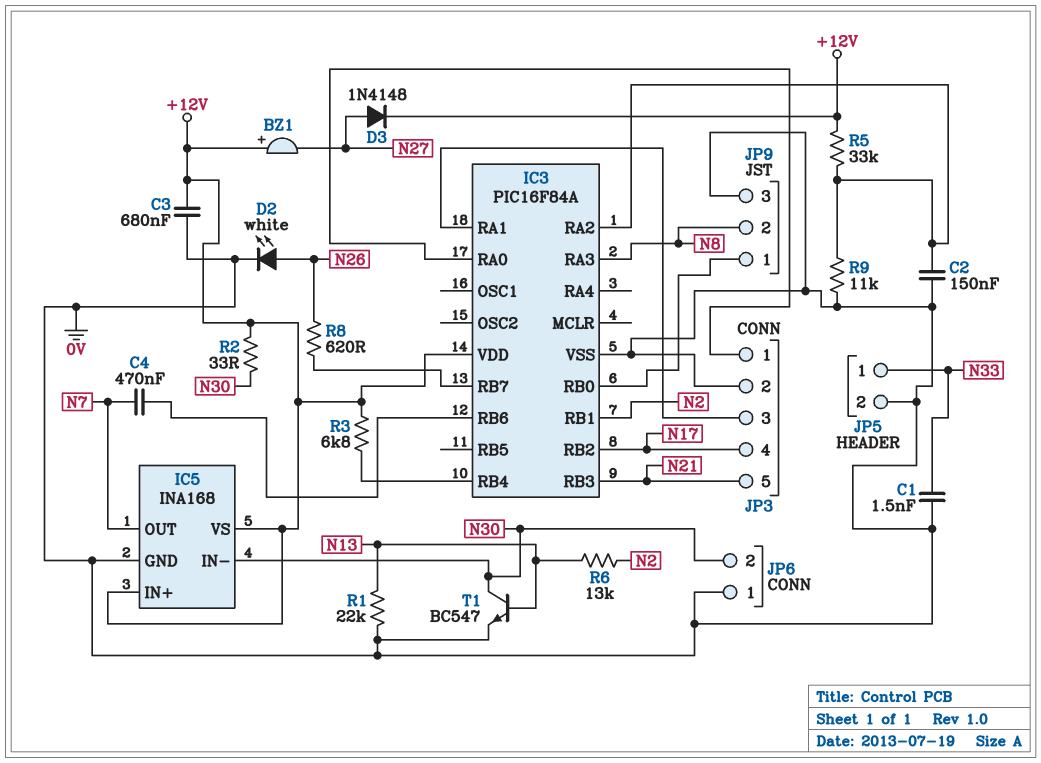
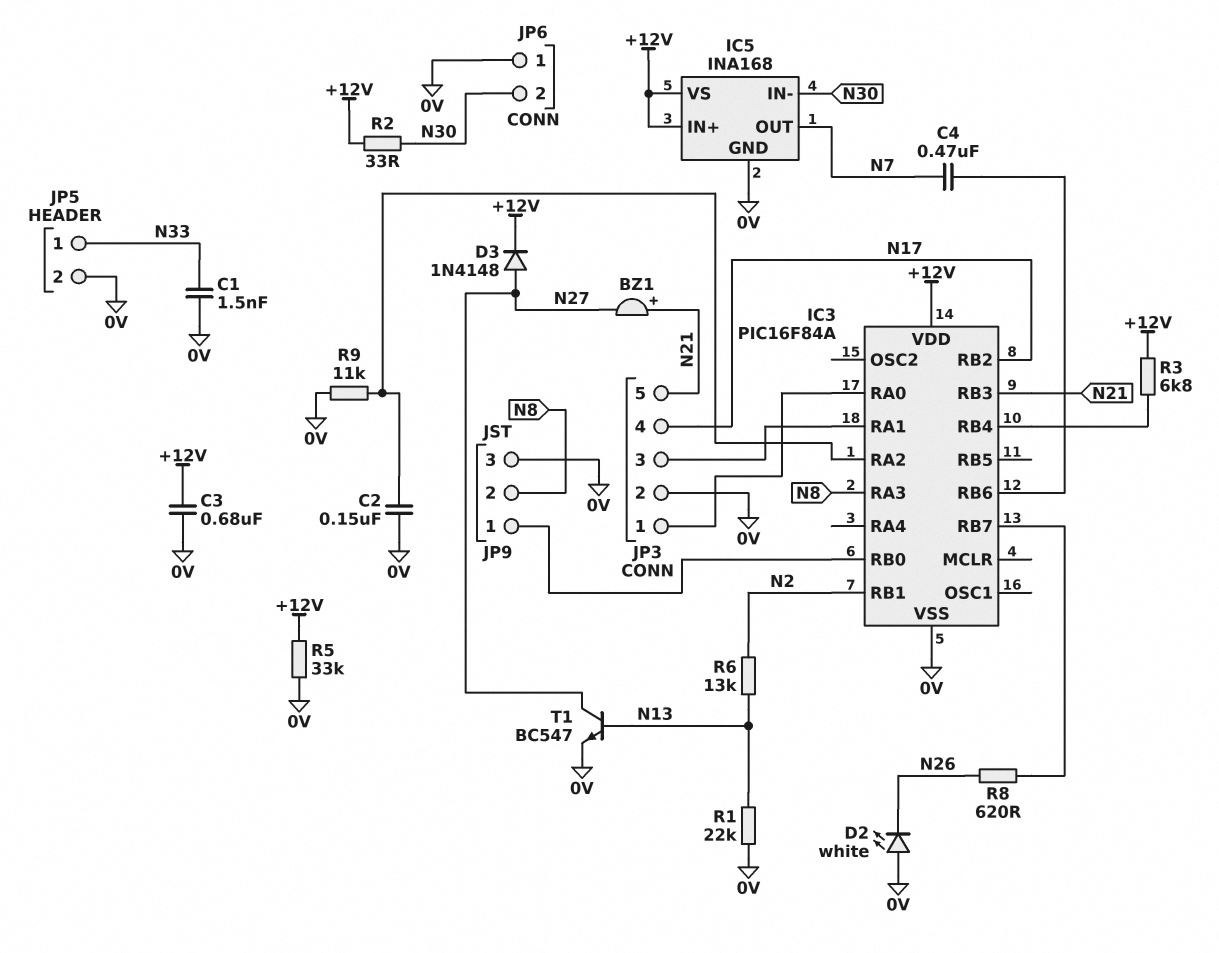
BZ1: buzzer (plus +12V, minus N27) -> buzzer (plus N21, minus N27)
D2: LED white (A N26, K 0V) -> LED white (A 0V, K N26)
R5: 33k (+12V, IC3/RA2) -> 33k (+12V, 0V)
T1: NPN BC547 (B N13, C N30, E 0V) -> NPN BC547 (B N13, C N27, E 0V)

